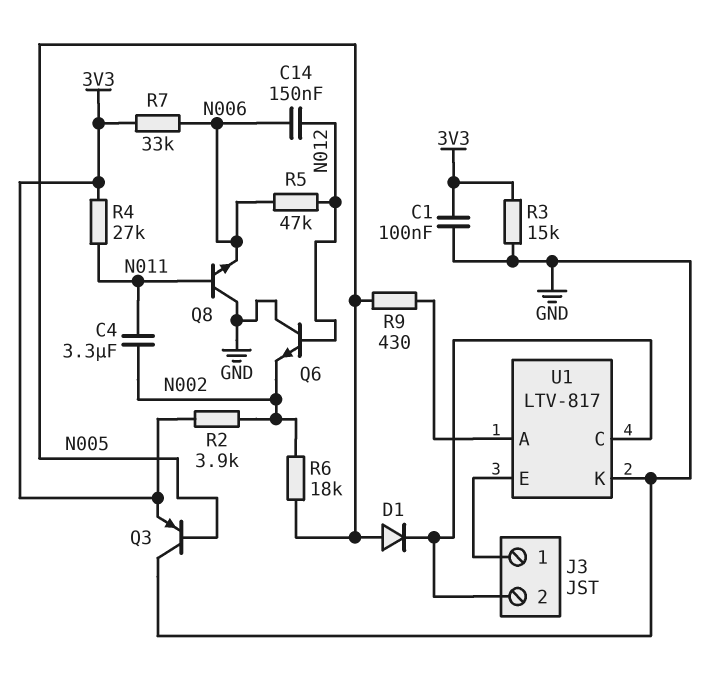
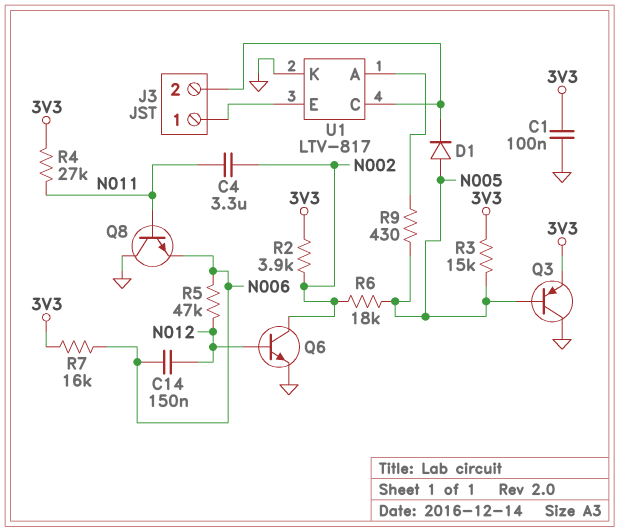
Q6: NPN (B N012, C GND, E N002) -> NPN (B N012, C N002, E GND)
R3: 15k (3V3, GND) -> 15k (3V3, N005)
R7: 33k (3V3, N006) -> 16k (3V3, N006)

